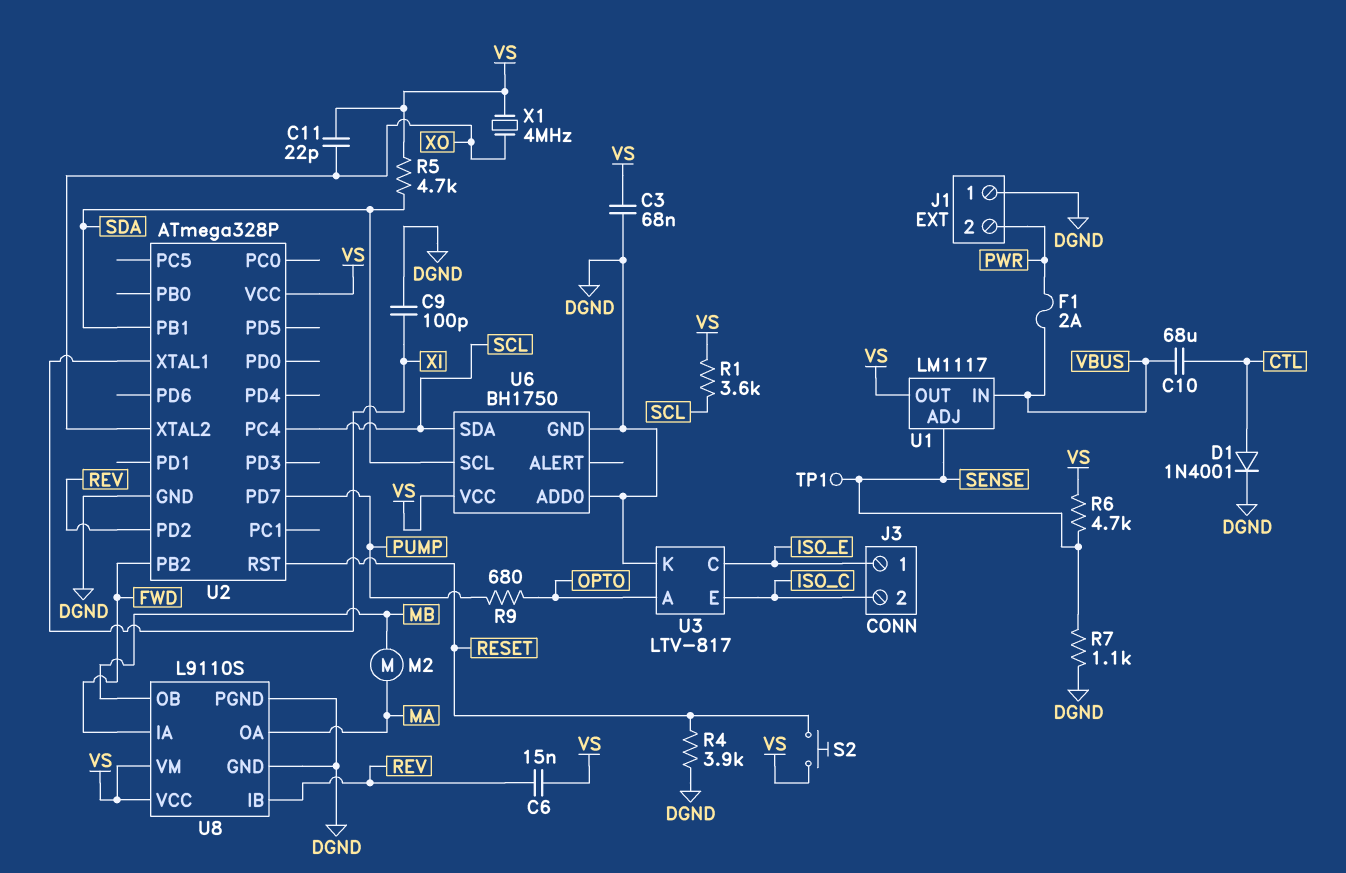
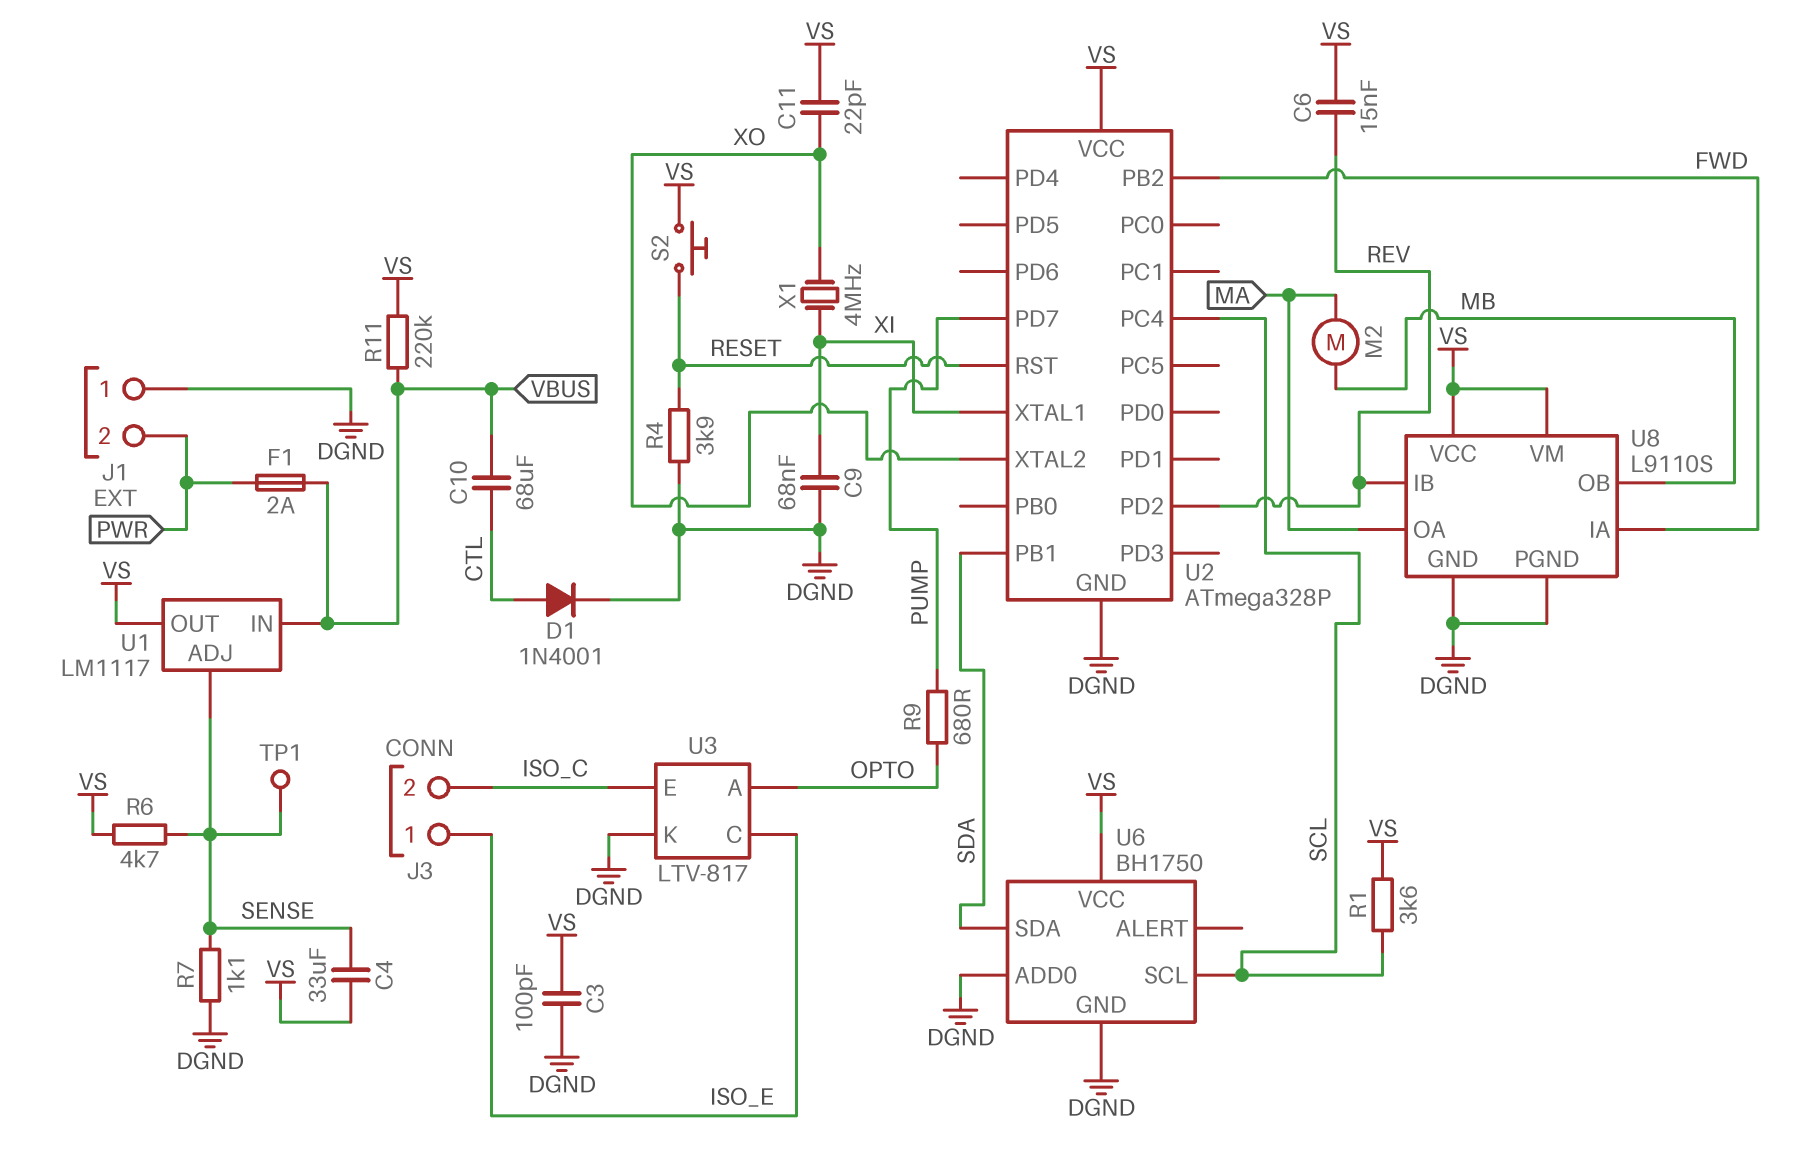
C3: 68nF (DGND, VS) -> 100pF (DGND, VS)
C4: none -> 33uF (SENSE, VS)
C9: 100pF (DGND, XI) -> 68nF (DGND, XI)
R5: 4.7k (SDA, VS) -> none
R11: none -> 220k (VBUS, VS)
U6 pin SCL: SDA -> SCL
U6 pin SDA: SCL -> SDA
X1: 4MHz (VS, XO) -> 4MHz (XI, XO)

